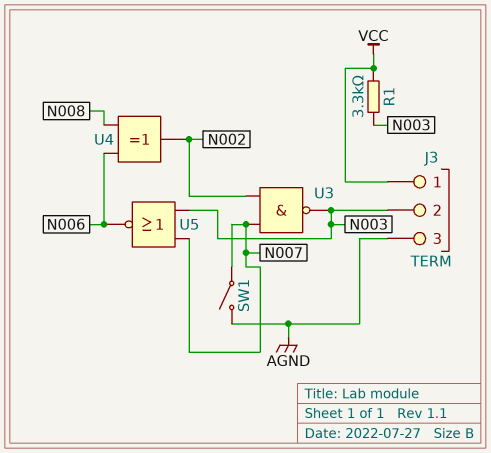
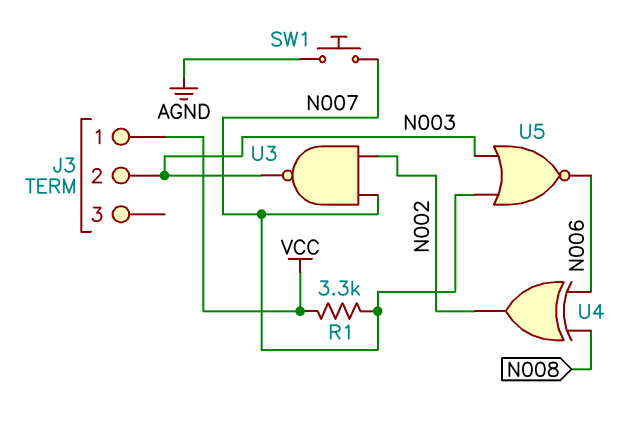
J3 pin 3: AGND -> none
R1: 3.3k (N003, VCC) -> 3.3k (N007, VCC)
SW1: switch (AGND, N007) -> button (AGND, N007)

